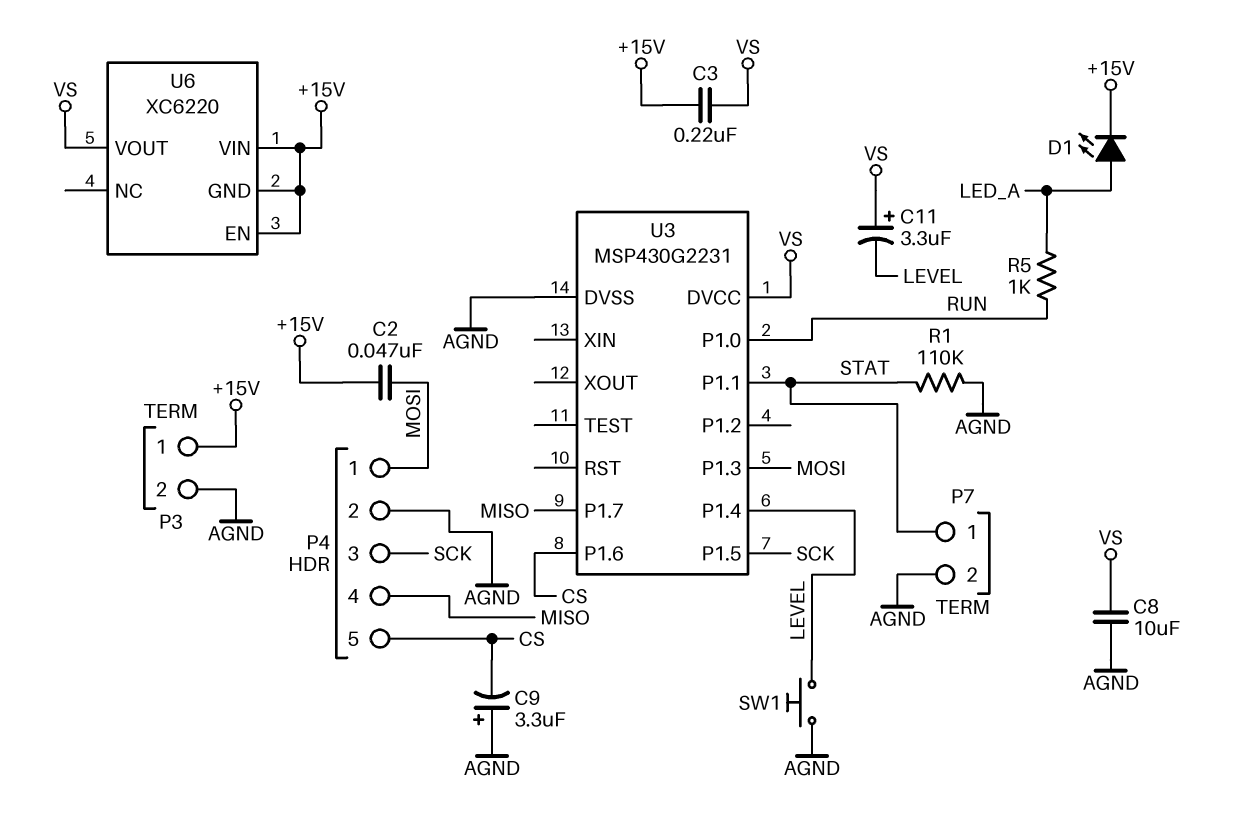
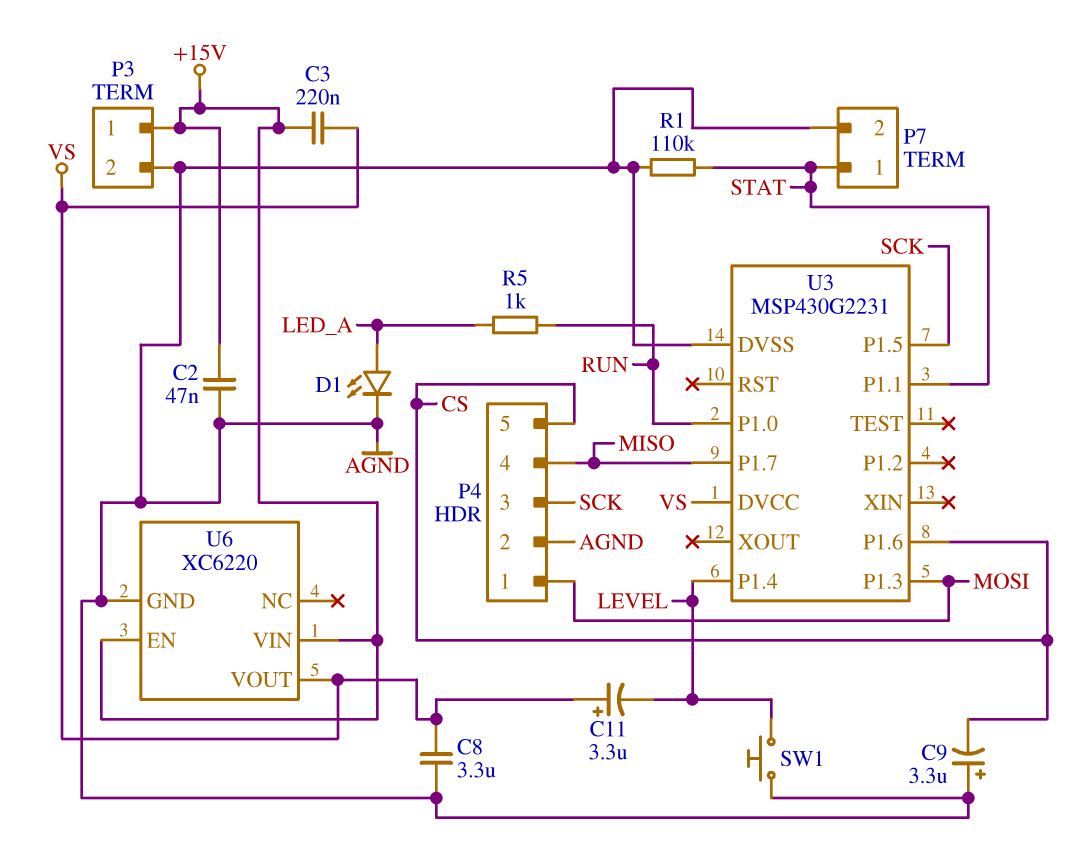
C2: 47nF (+15V, MOSI) -> 47nF (+15V, AGND)
C8: 10uF (AGND, VS) -> 3.3uF (AGND, VS)
D1: LED (A LED_A, K +15V) -> LED (A LED_A, K AGND)
U6 pin GND: +15V -> AGND

